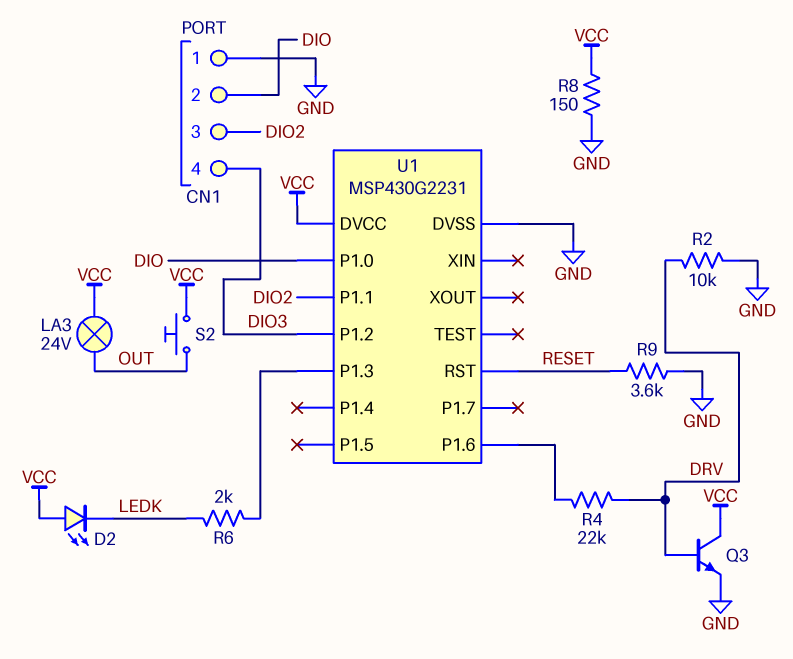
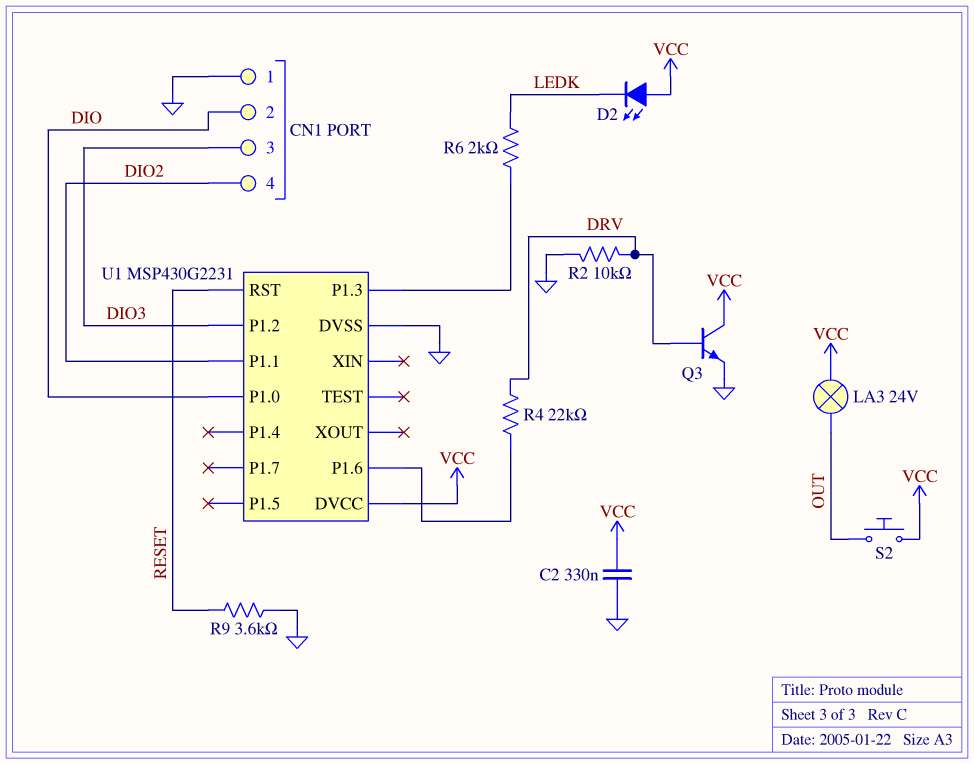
C2: none -> 330nF (GND, VCC)
CN1 pin 3: DIO2 -> DIO3
CN1 pin 4: DIO3 -> DIO2
R8: 150 (GND, VCC) -> none

